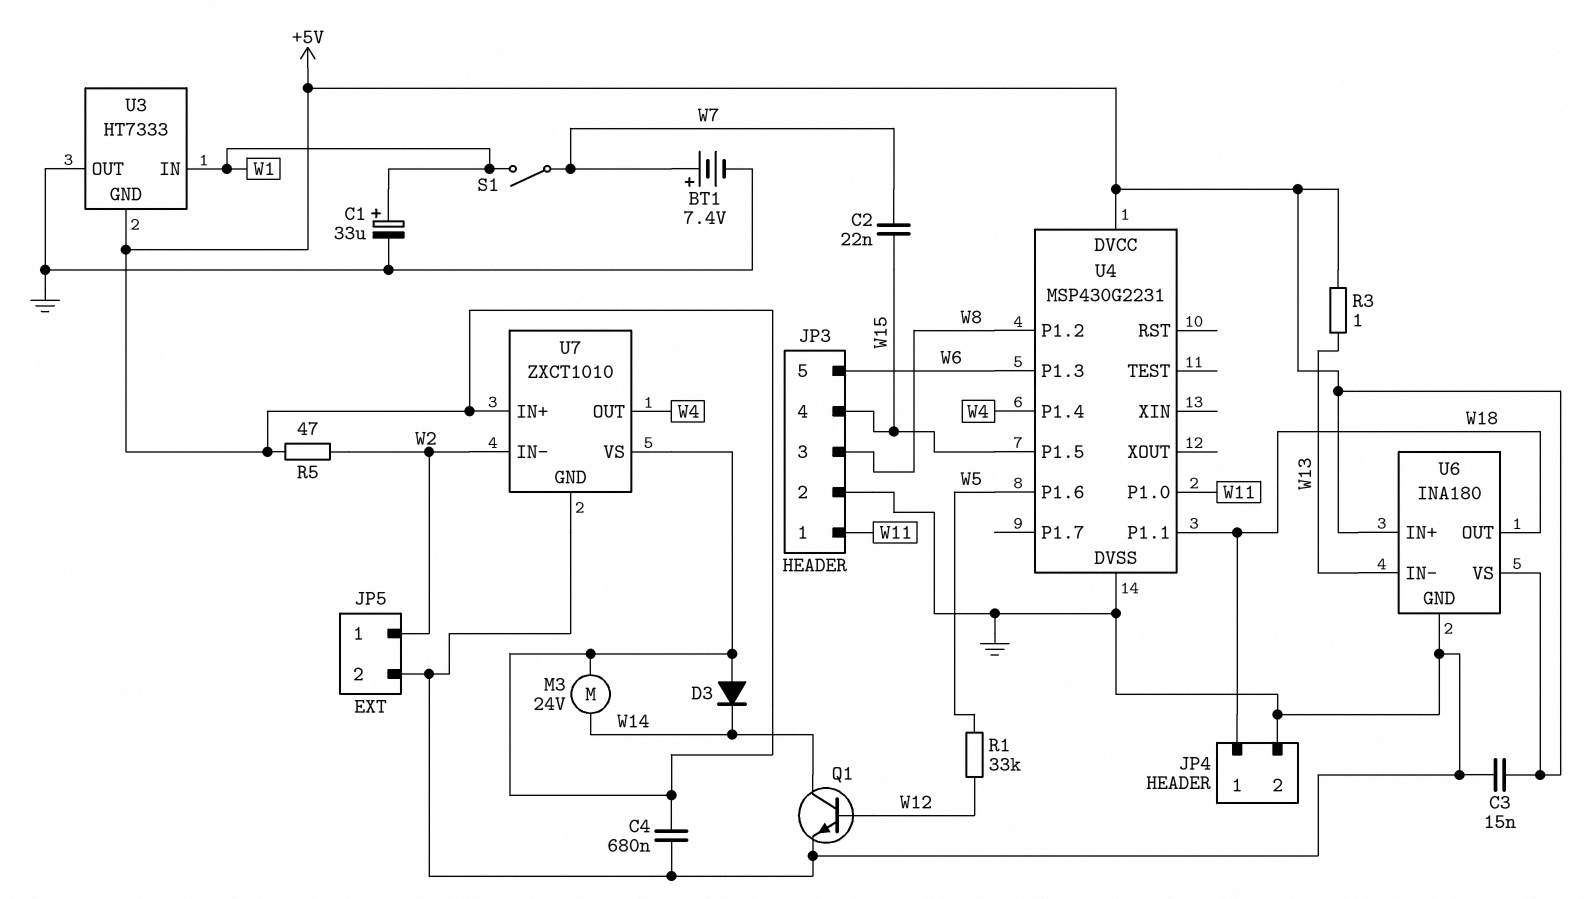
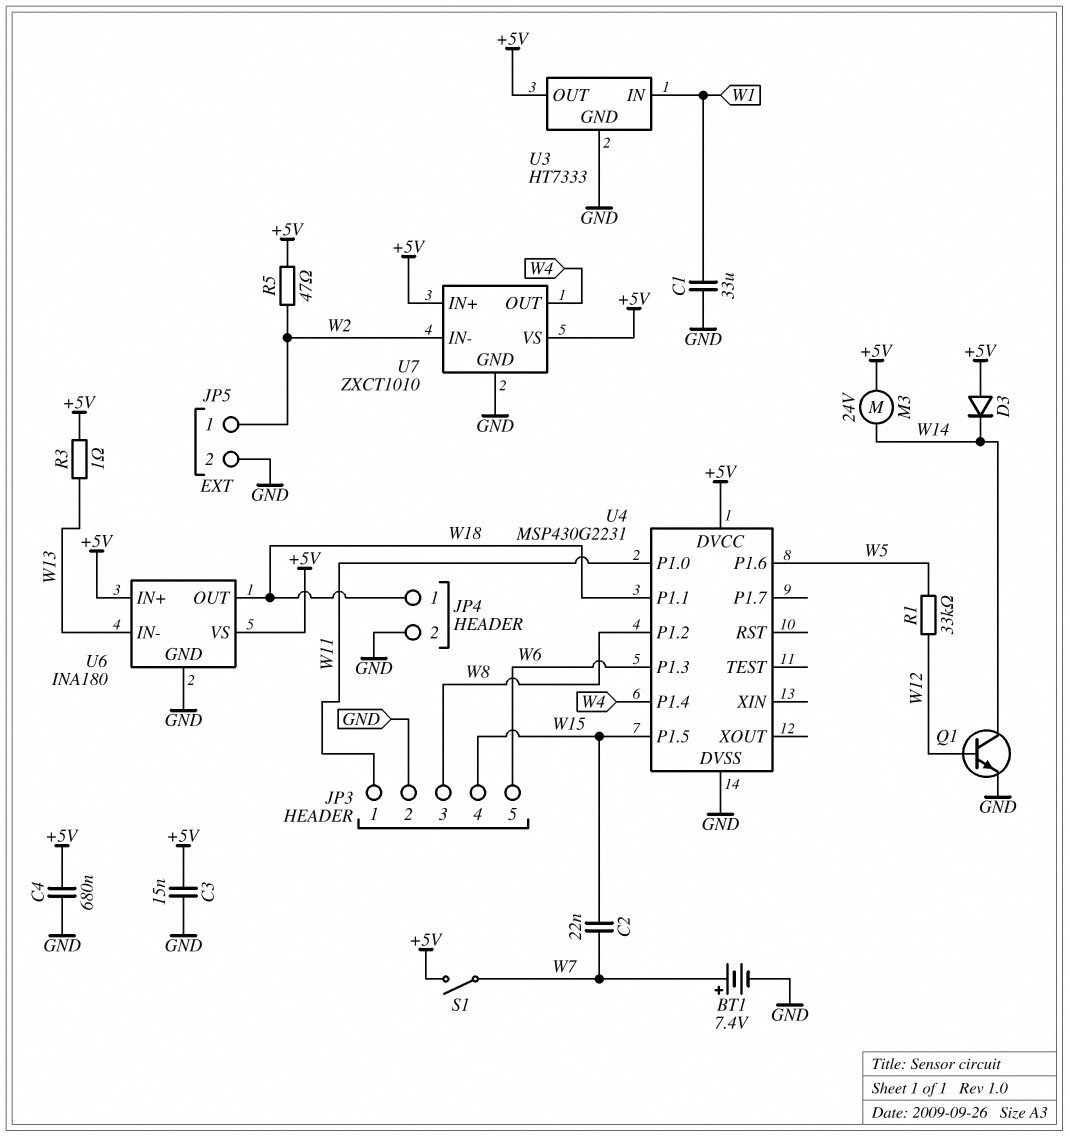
C1: 33uF (plus W1, minus GND) -> 33uF (GND, W1)
S1: switch (W1, W7) -> switch (+5V, W7)
U3 pin GND: +5V -> GND
U3 pin OUT: GND -> +5V

